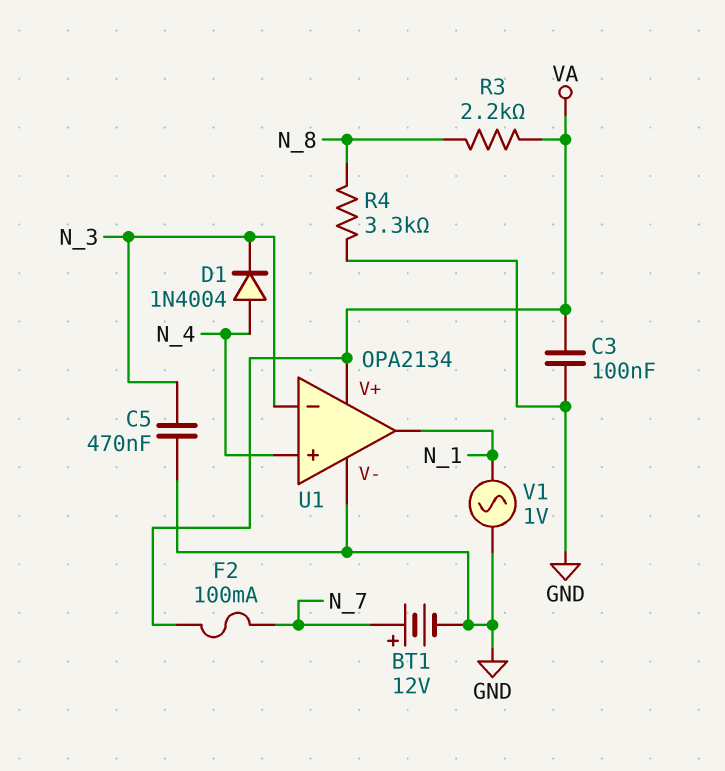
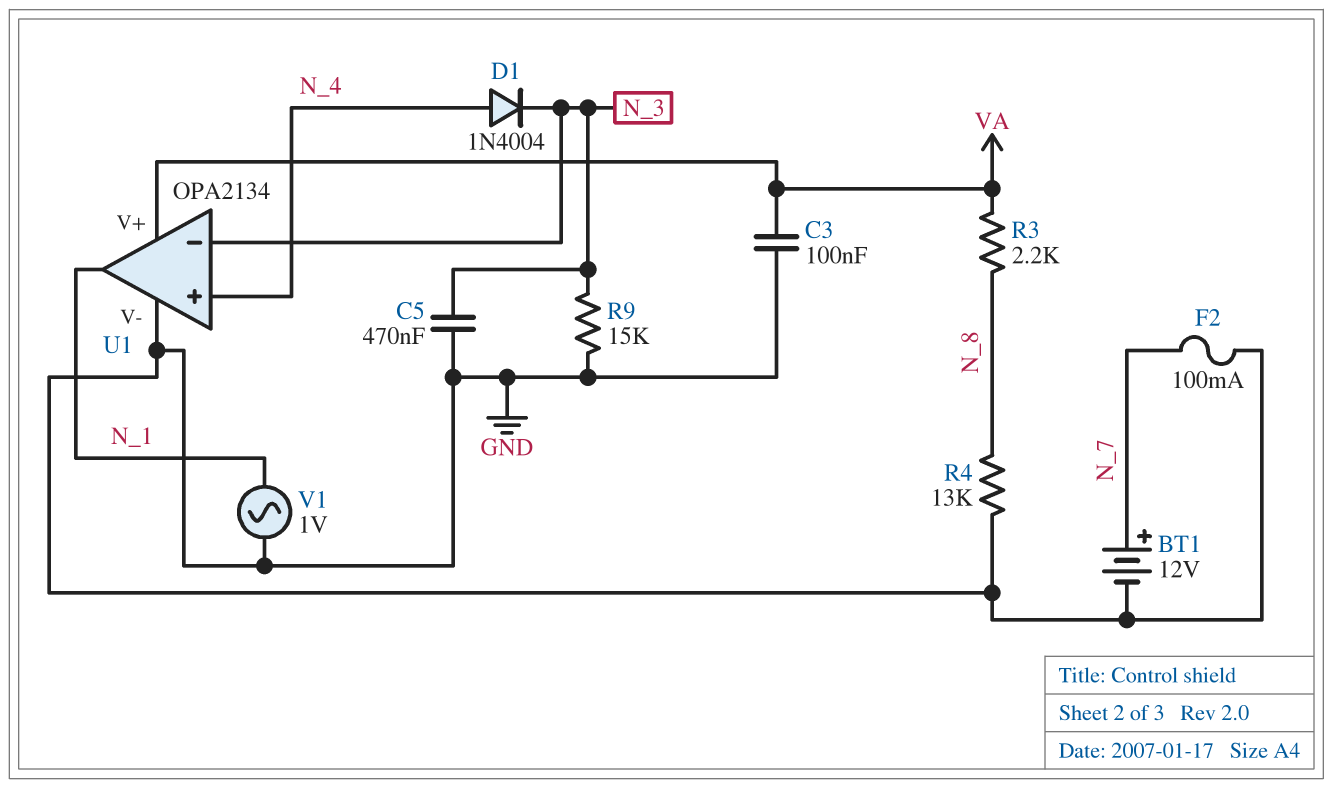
F2: 100mA (N_7, VA) -> 100mA (GND, N_7)
R4: 3.3k (GND, N_8) -> 13k (GND, N_8)
R9: none -> 15k (GND, N_3)

